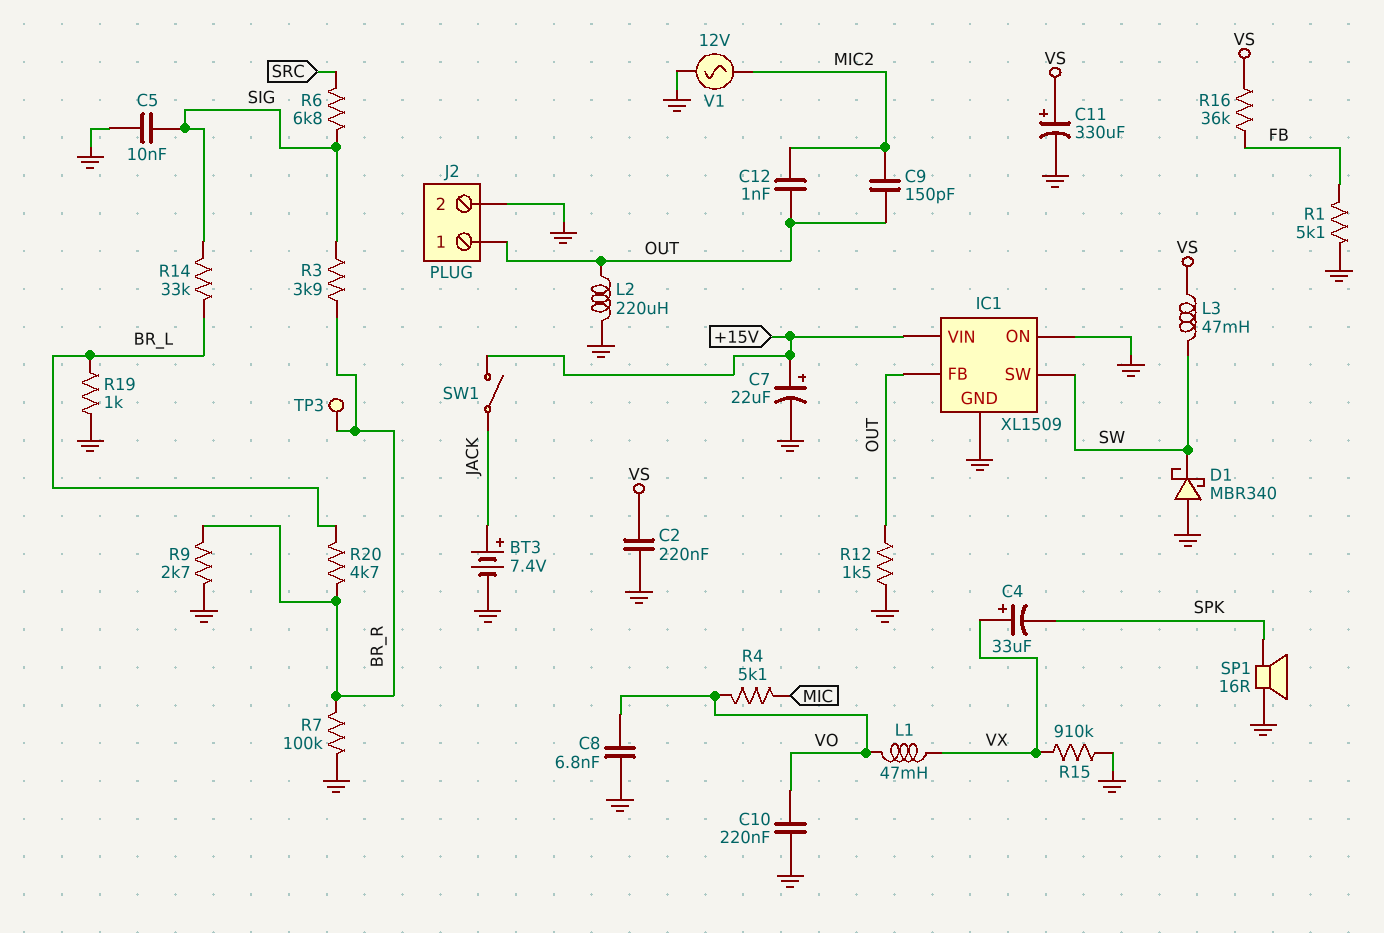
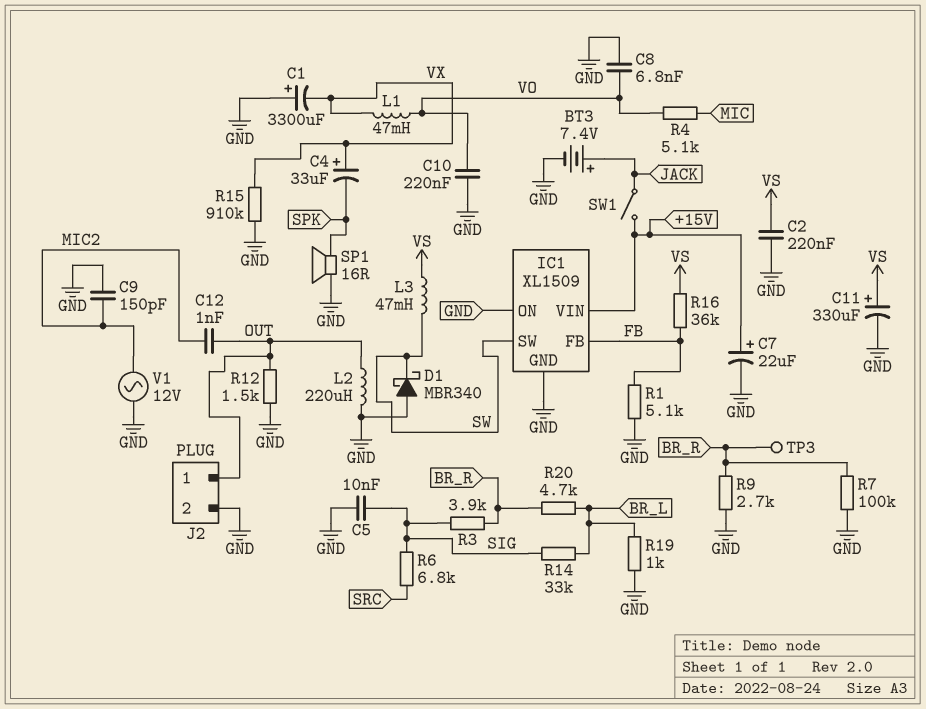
C1: none -> 3300uF (plus GND, minus VX)
C9: 150pF (MIC2, OUT) -> 150pF (GND, MIC2)
IC1 pin FB: OUT -> FB

